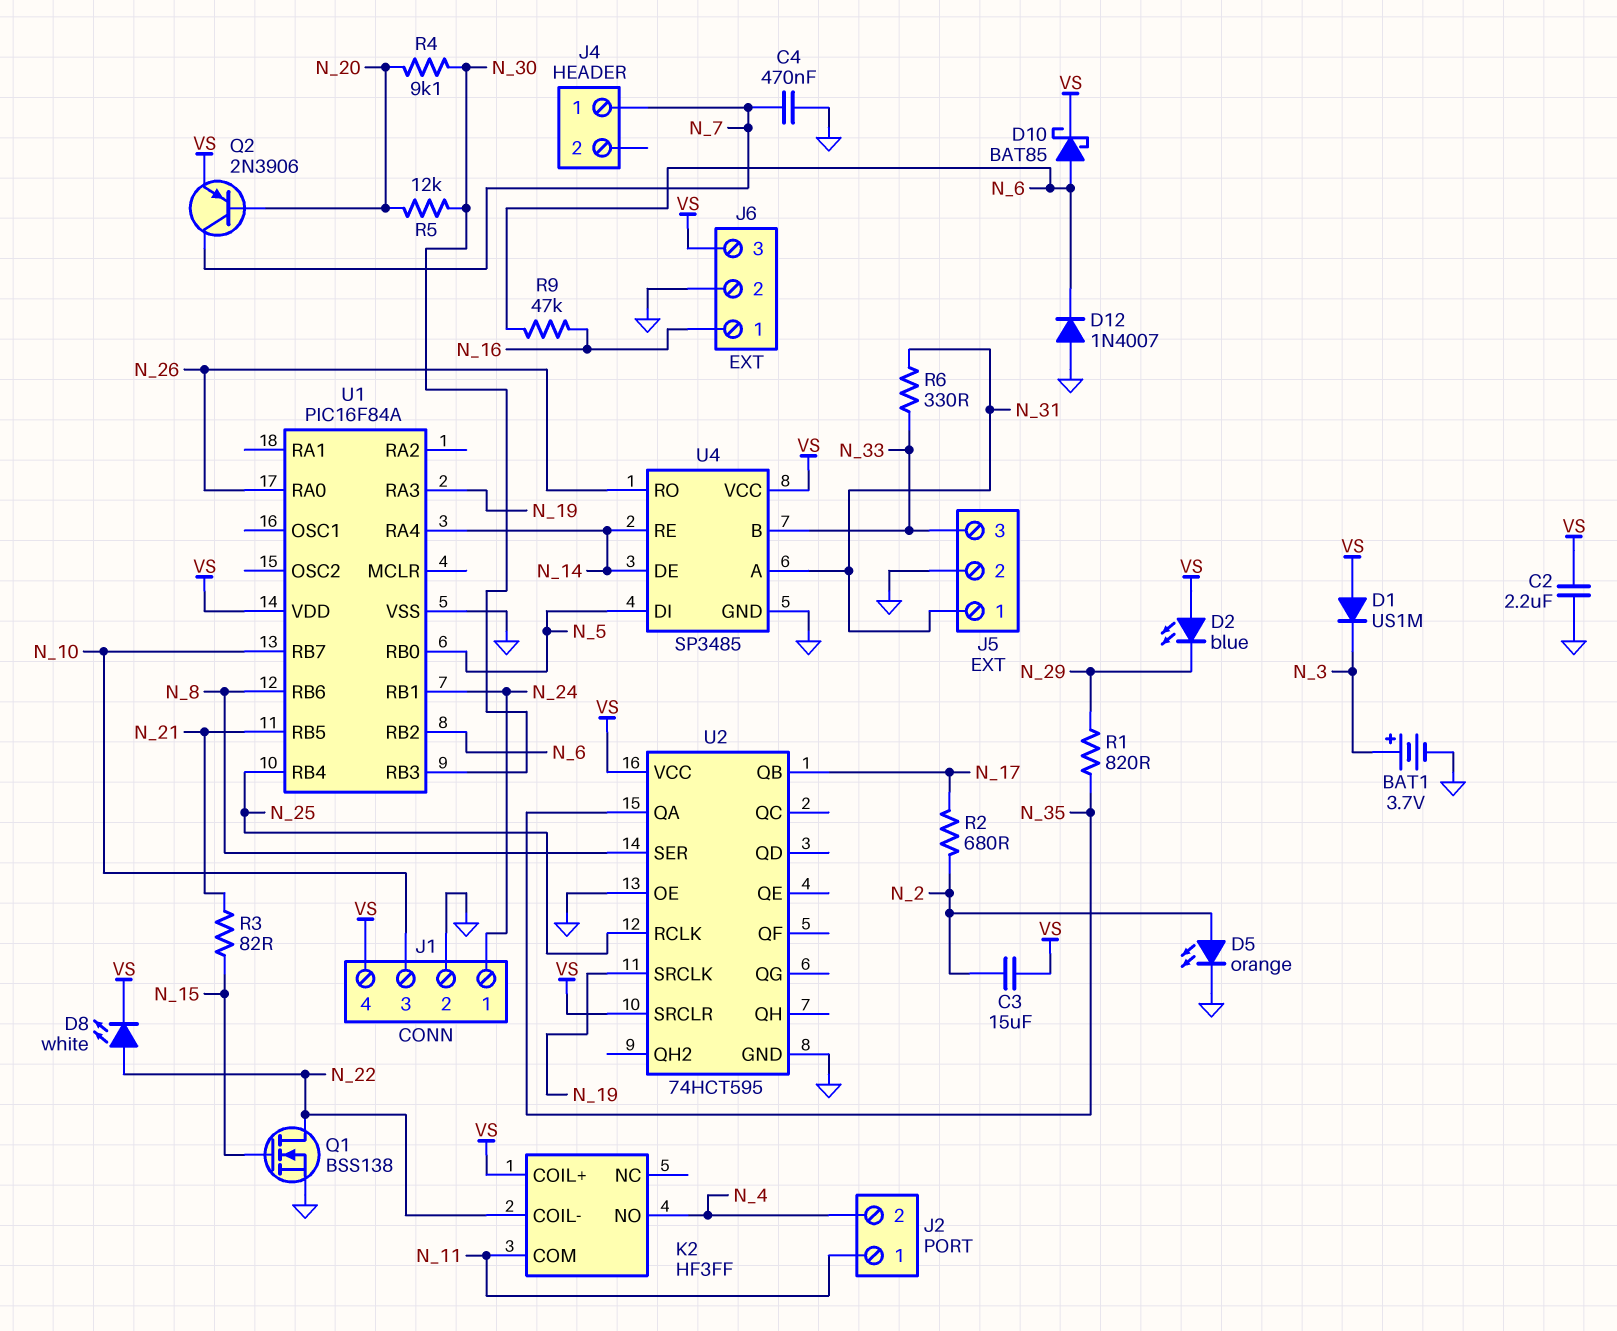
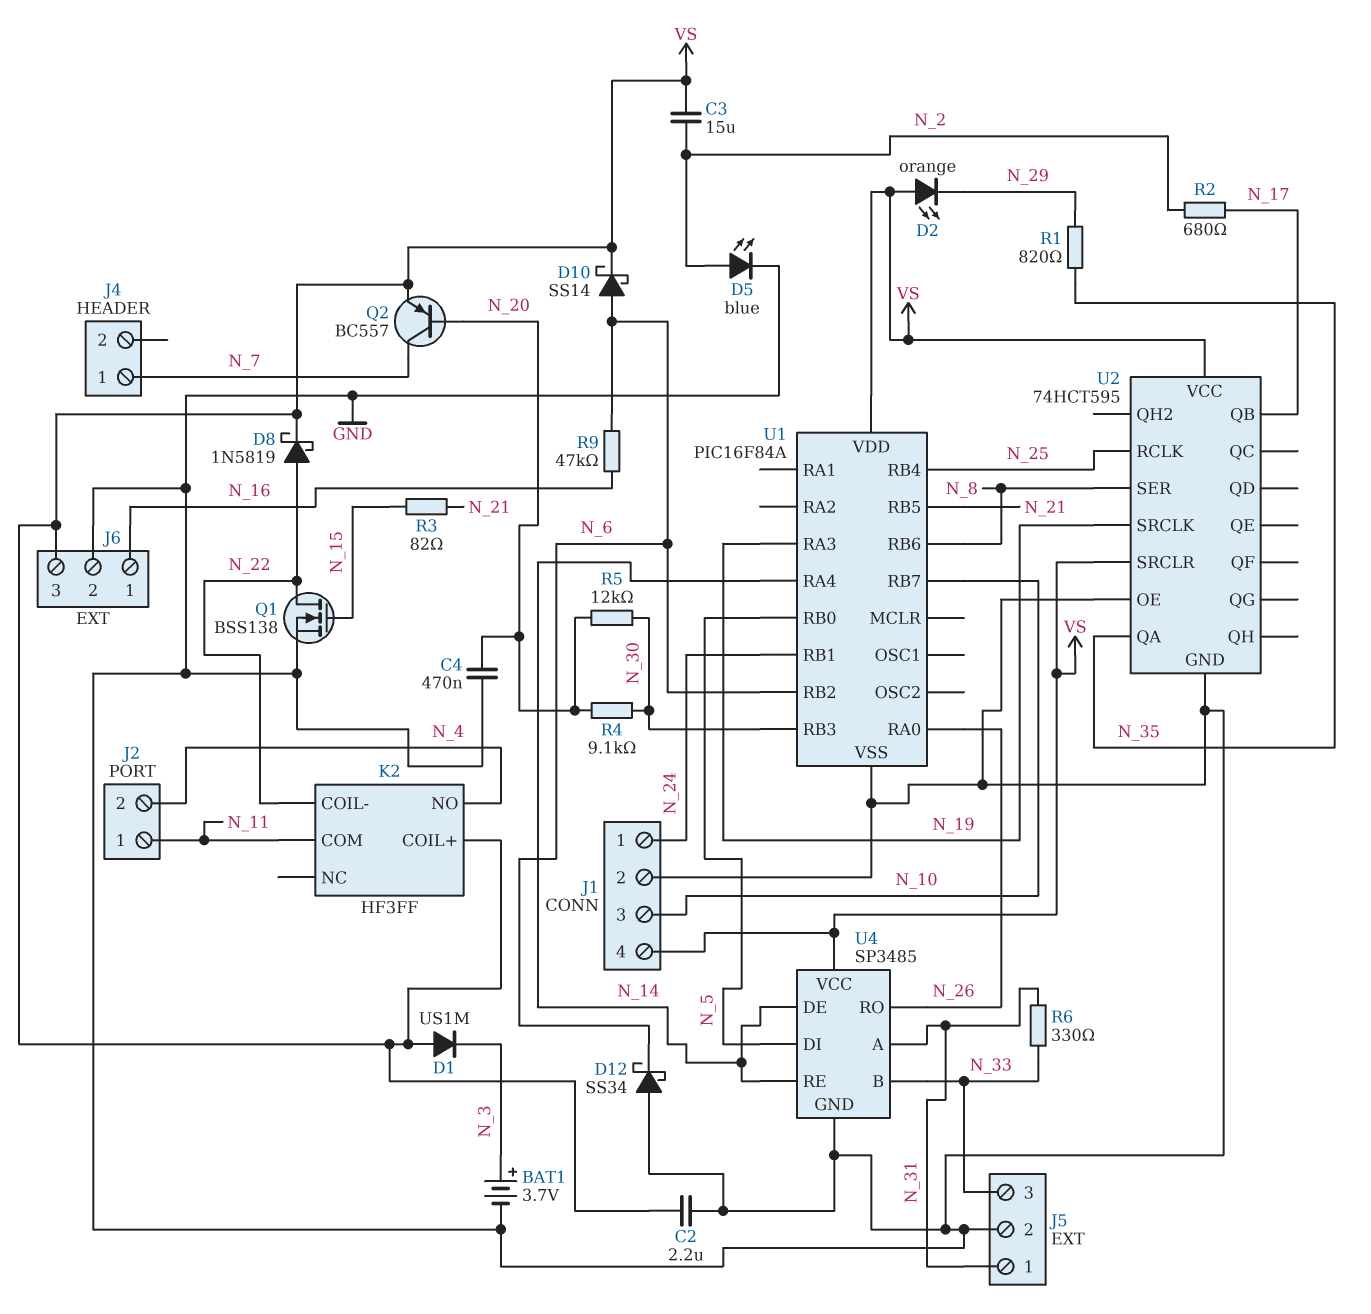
C4: 470nF (GND, N_7) -> 470nF (GND, N_20)
D2: LED blue (A VS, K N_29) -> LED orange (A VS, K N_29)
D5: LED orange (A N_2, K GND) -> LED blue (A N_2, K GND)
D8: LED white (A N_22, K VS) -> schottky 1N5819 (A N_22, K VS)
D10: schottky BAT85 (A N_6, K VS) -> schottky SS14 (A N_6, K VS)
D12: diode 1N4007 (A GND, K N_6) -> schottky SS34 (A GND, K N_6)
Q2: PNP 2N3906 (B N_20, C N_7, E VS) -> PNP BC557 (B N_20, C N_7, E VS)

